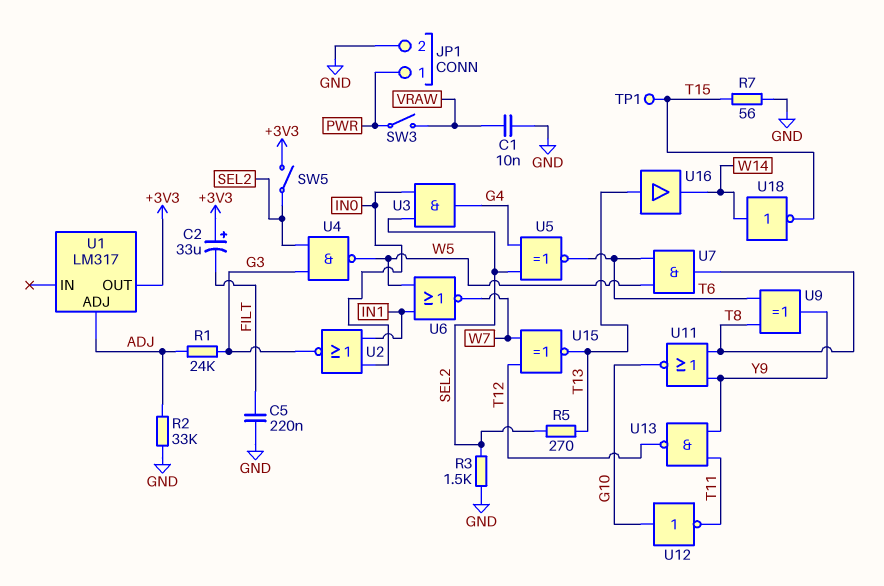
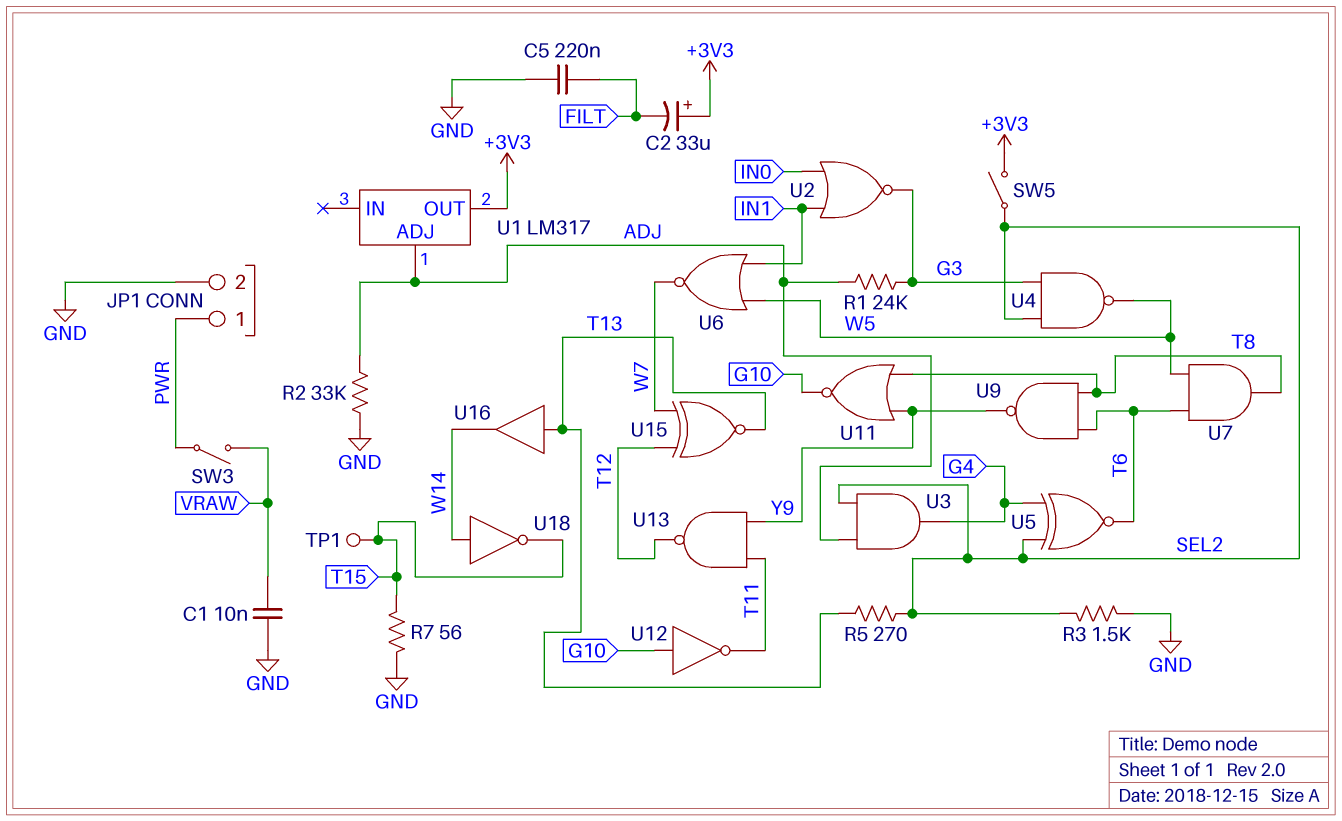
U3: AND (in IN0, in SEL2, out G4) -> AND (in ADJ, in SEL2, out G4)
U9: XOR (in T6, in T8, out Y9) -> NAND (in T6, in T8, out Y9)

